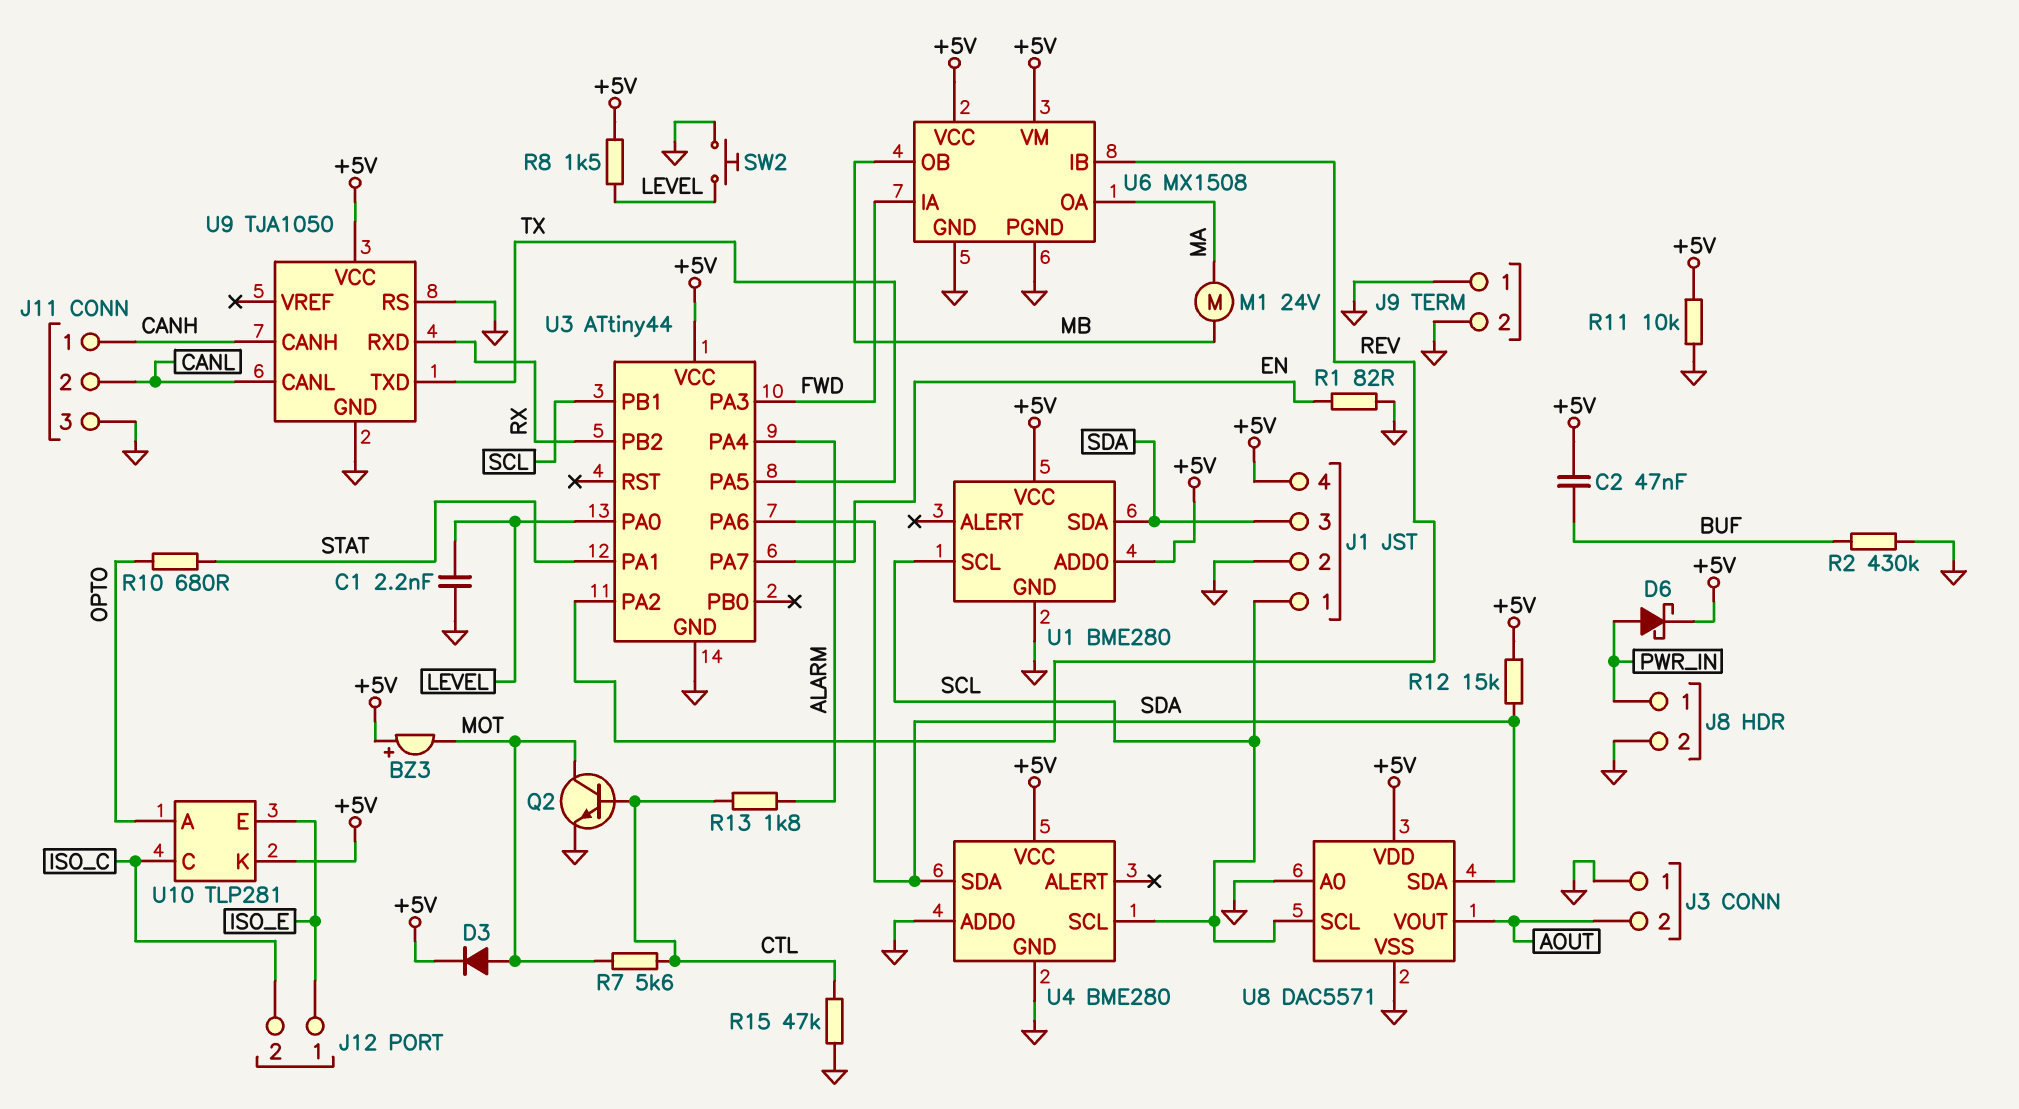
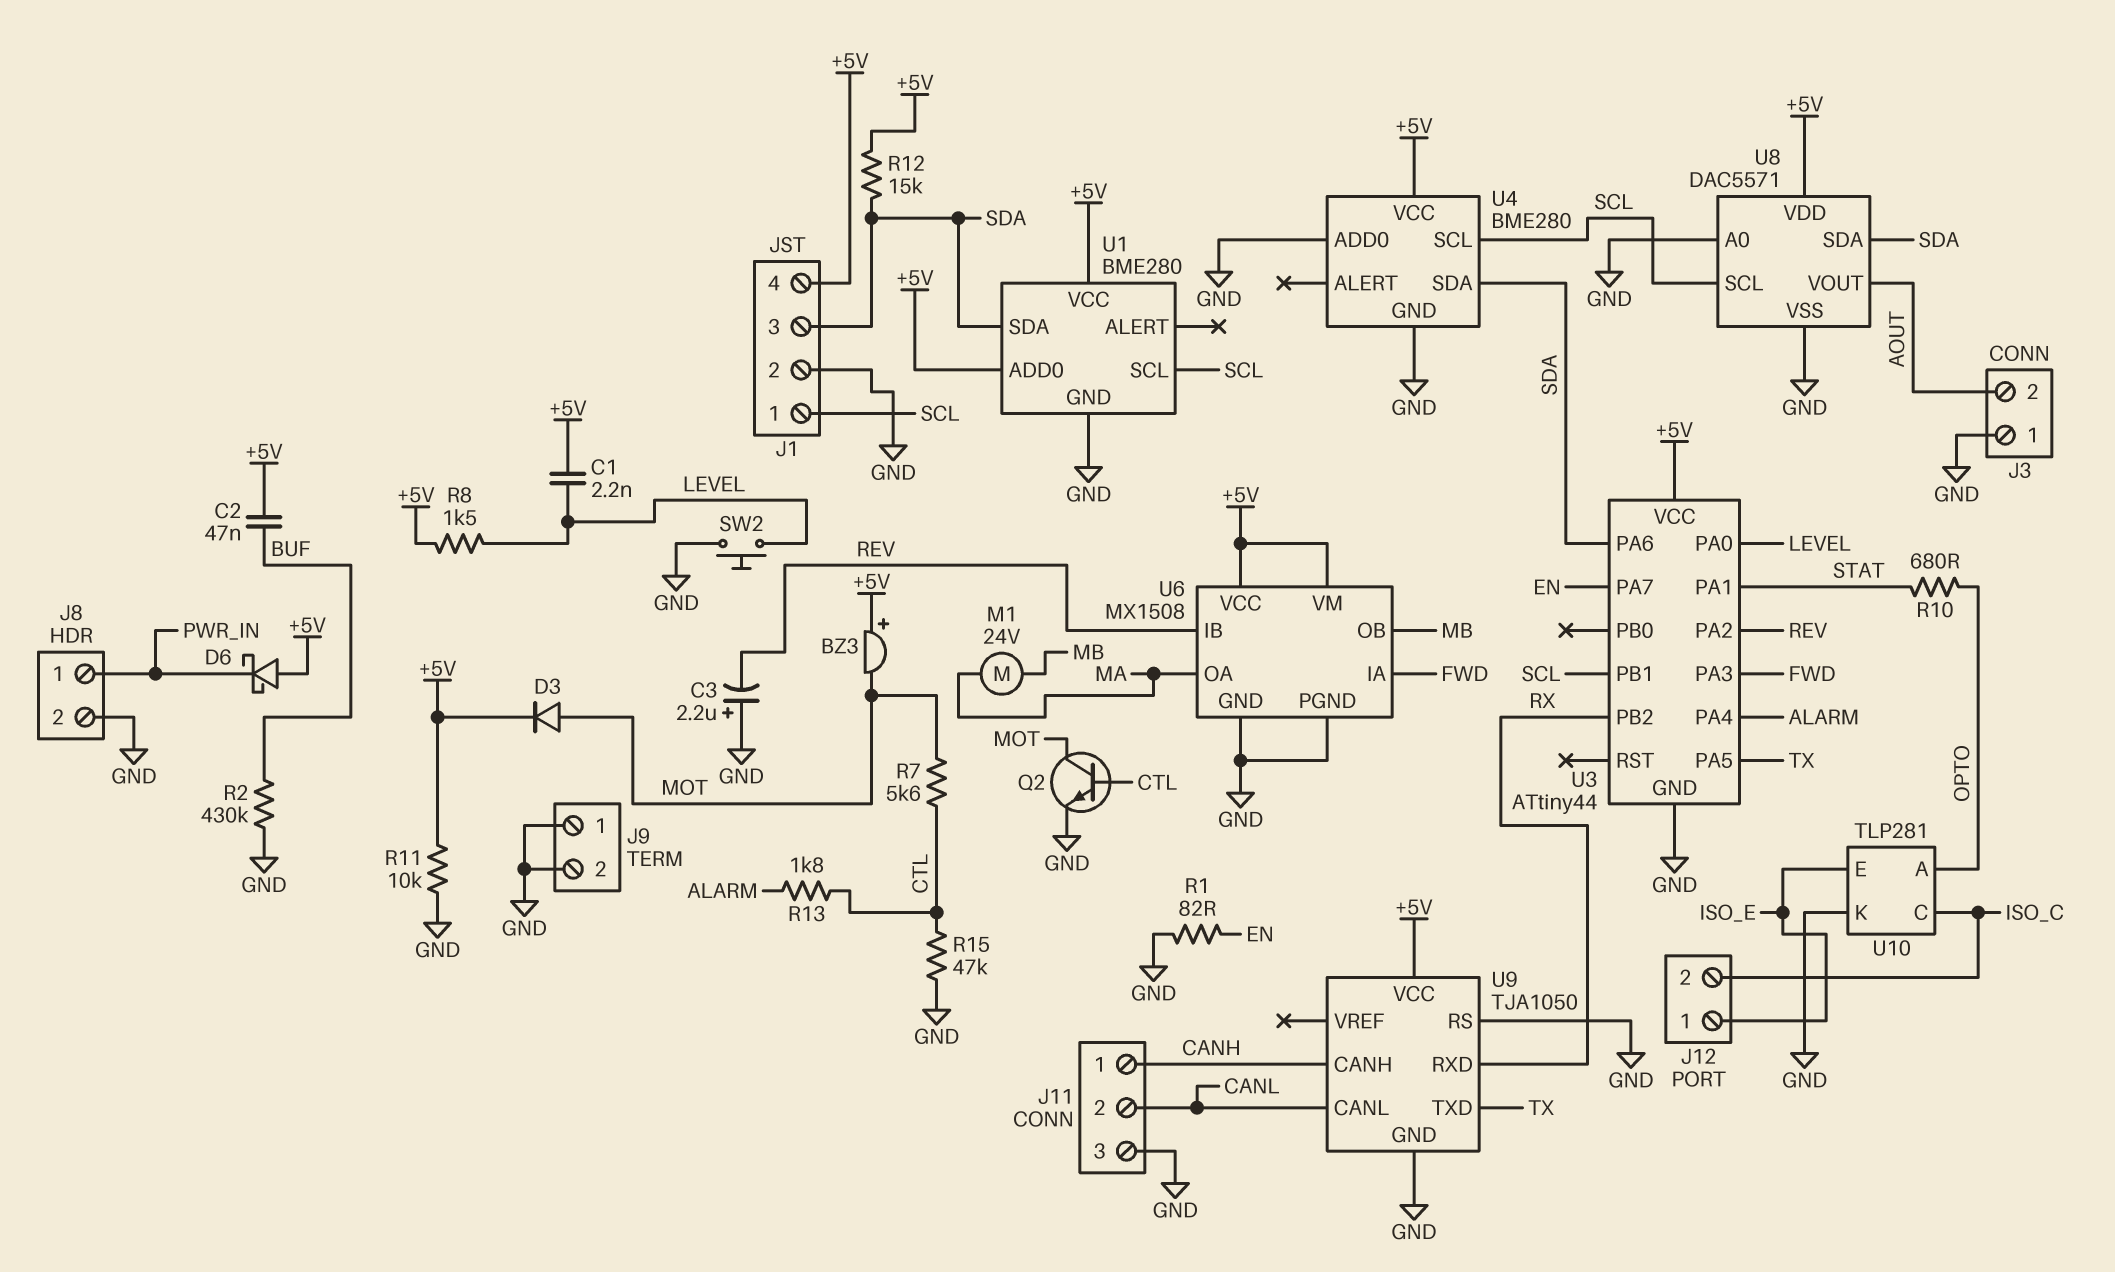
C1: 2.2nF (GND, LEVEL) -> 2.2nF (+5V, LEVEL)
C3: none -> 2.2uF (plus GND, minus REV)
D6: schottky (A PWR_IN, K +5V) -> schottky (A +5V, K PWR_IN)
U10 pin K: +5V -> GND

